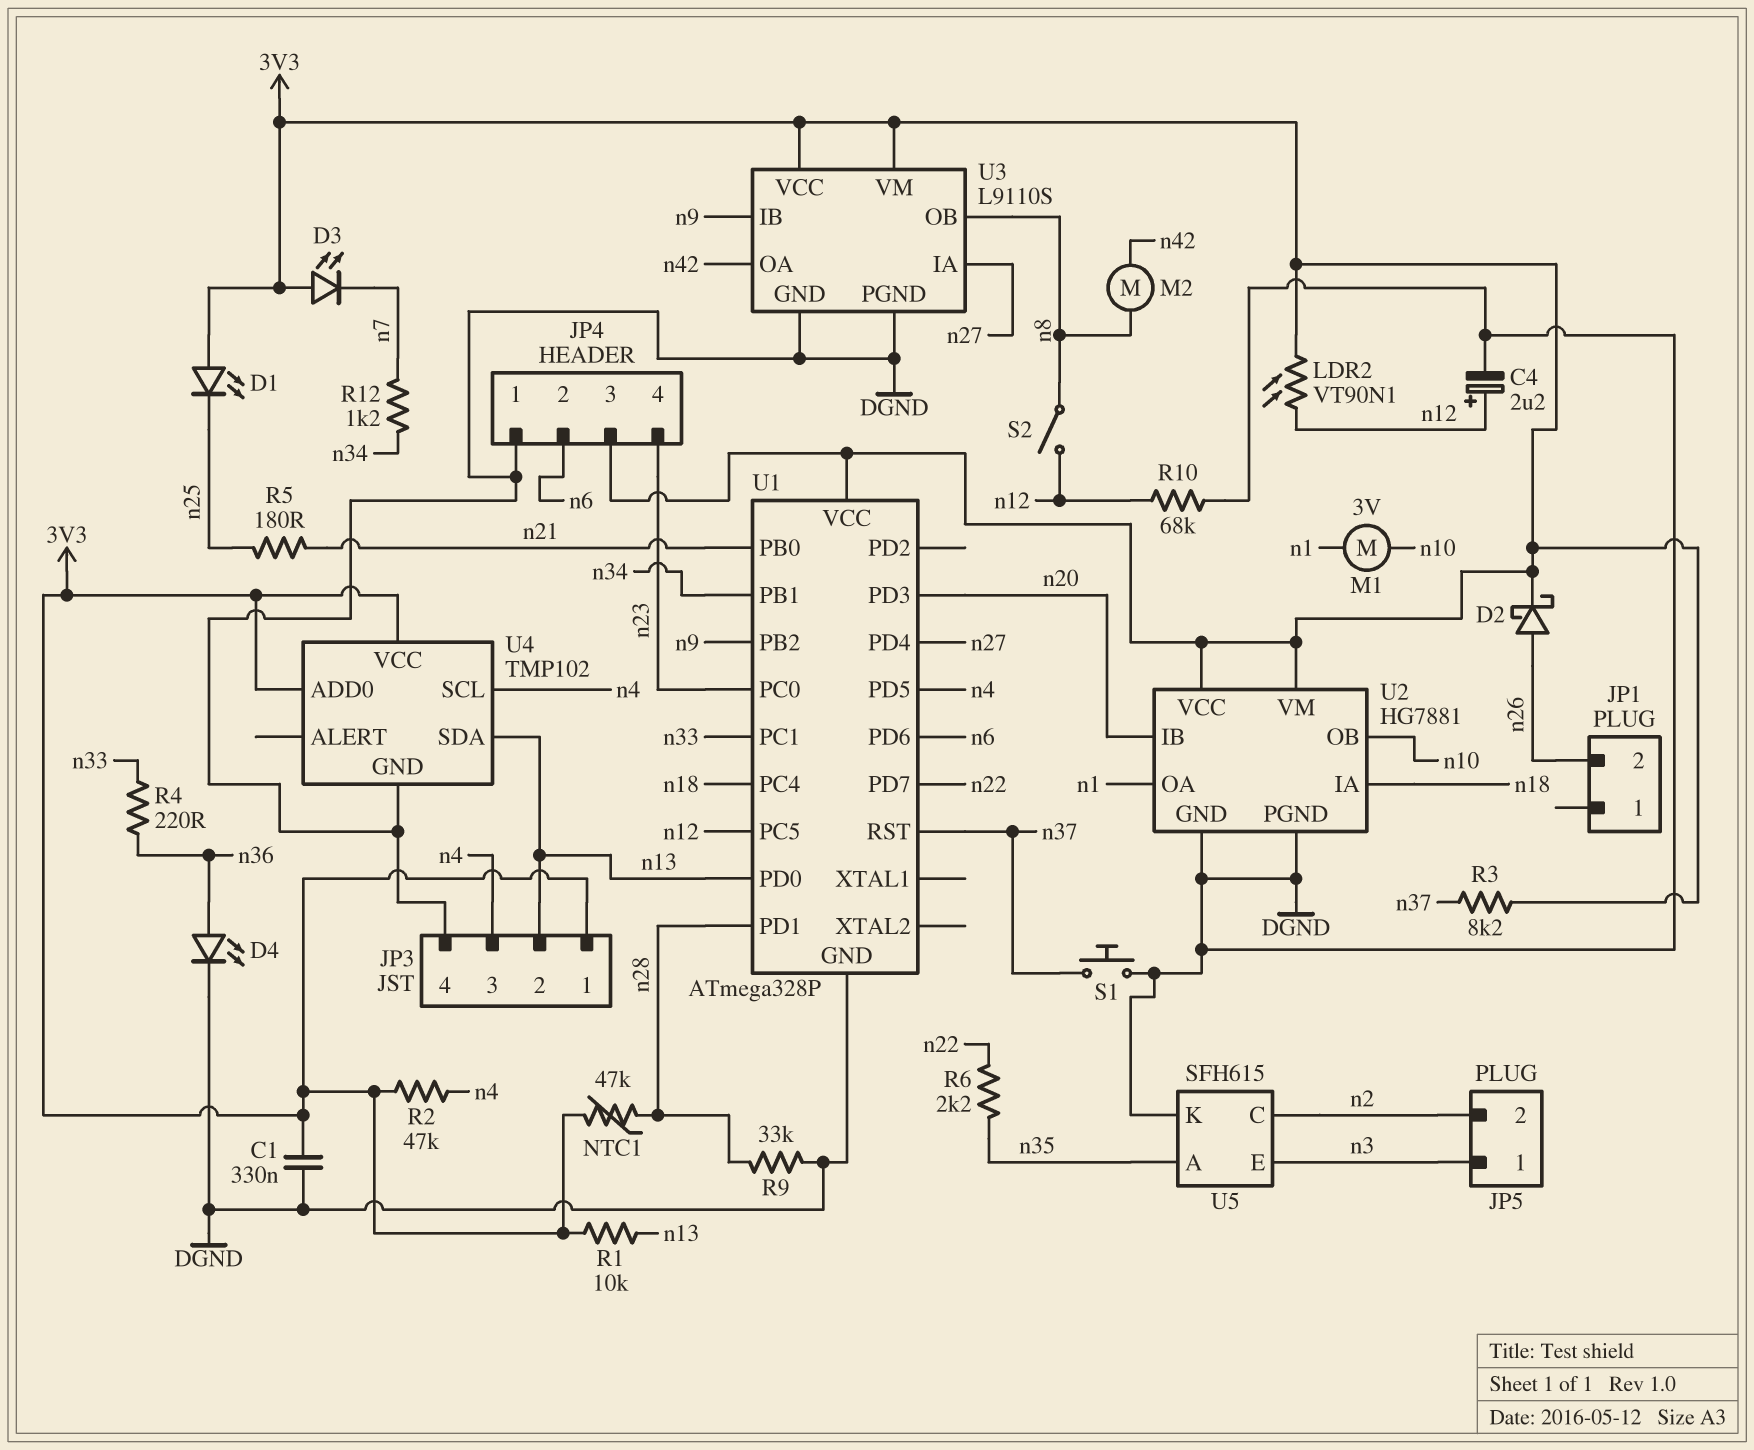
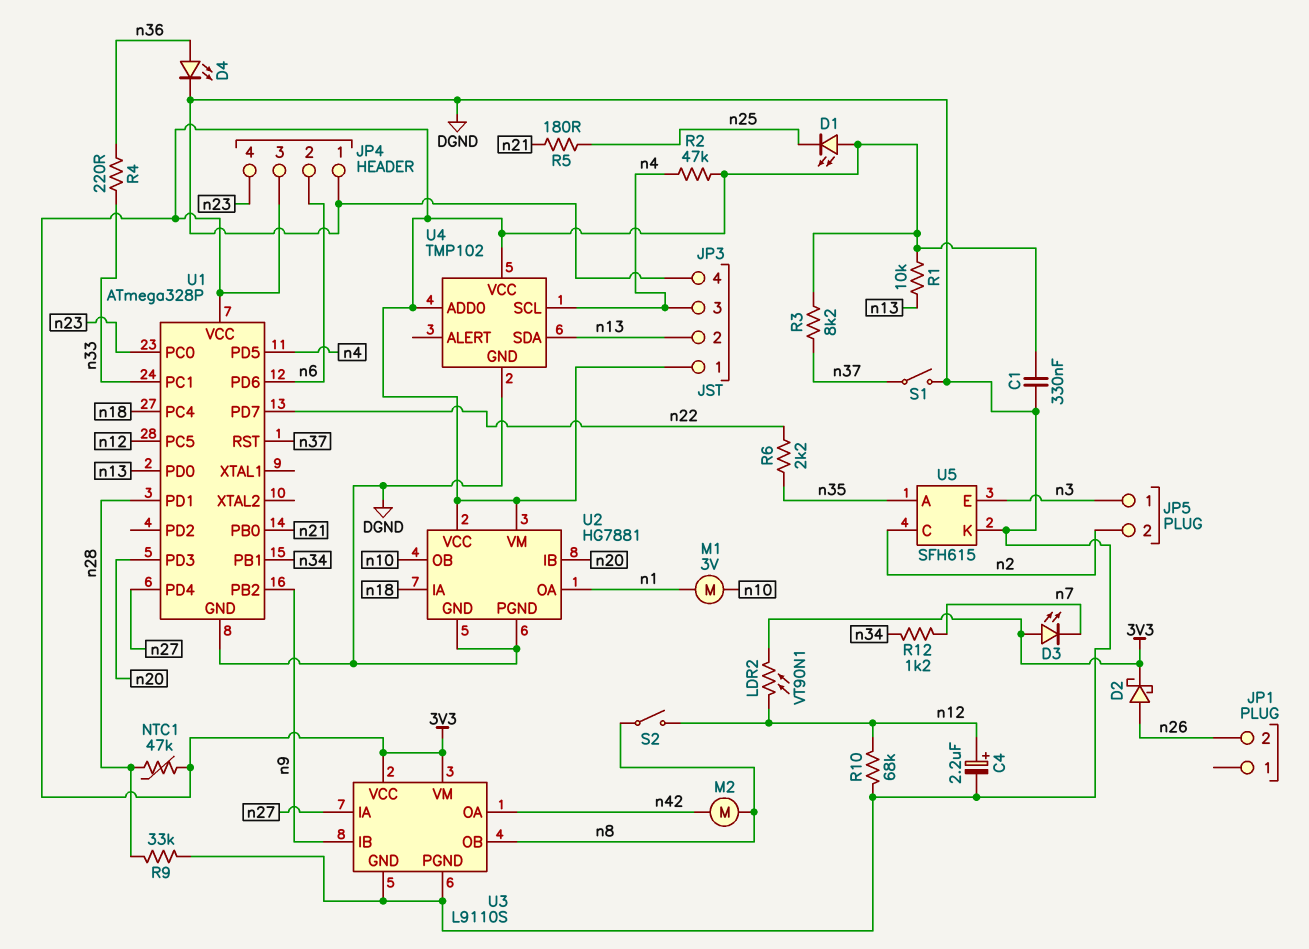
S1: button (DGND, n37) -> switch (DGND, n37)

